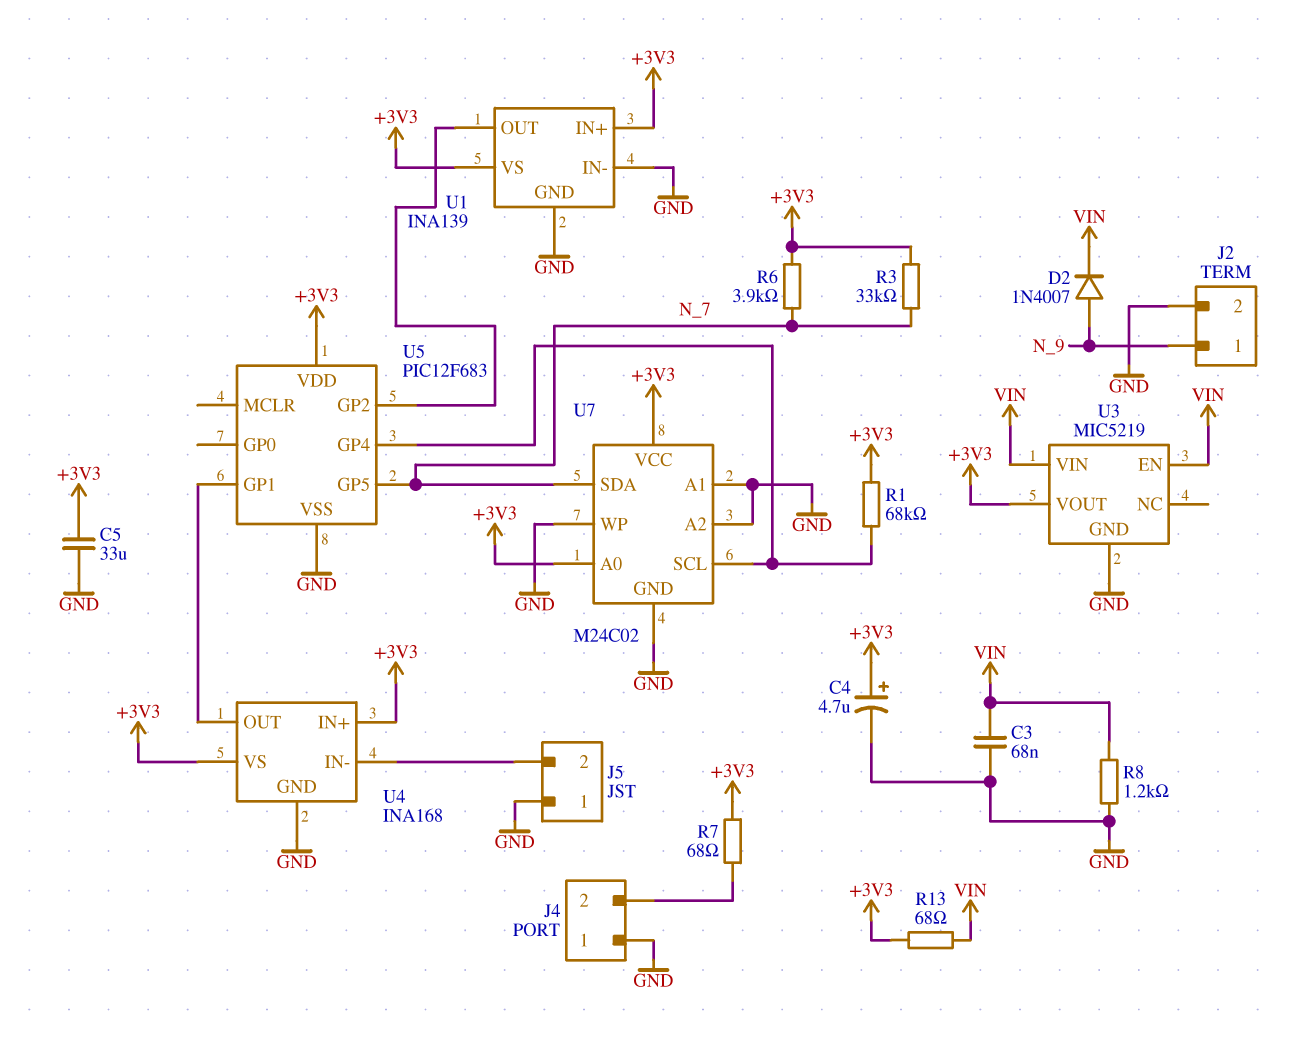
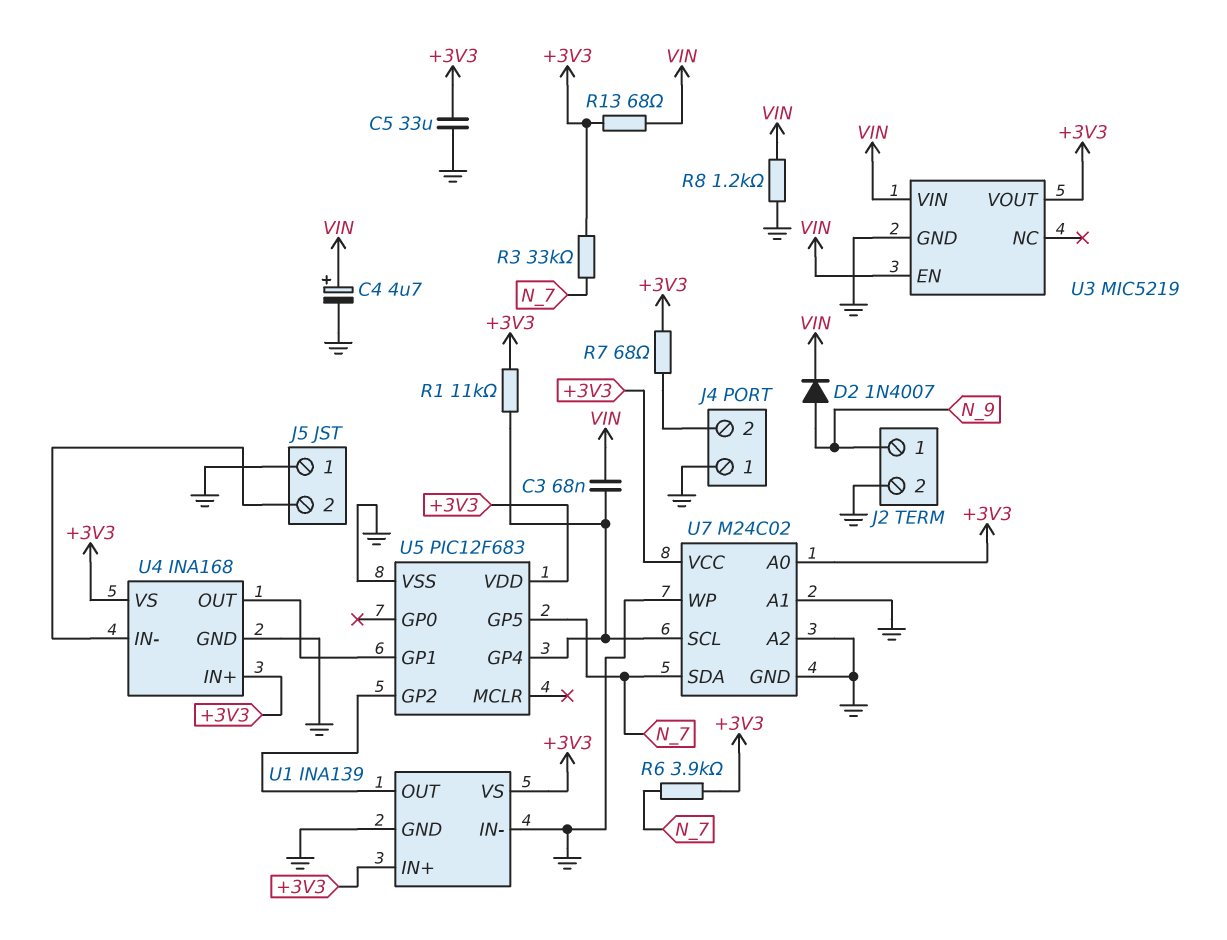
C3: 68nF (GND, VIN) -> 68nF (U5/GP4, VIN)
C4: 4.7uF (plus +3V3, minus GND) -> 4.7uF (plus VIN, minus GND)
R1: 68k (+3V3, U5/GP4) -> 11k (+3V3, U5/GP4)

